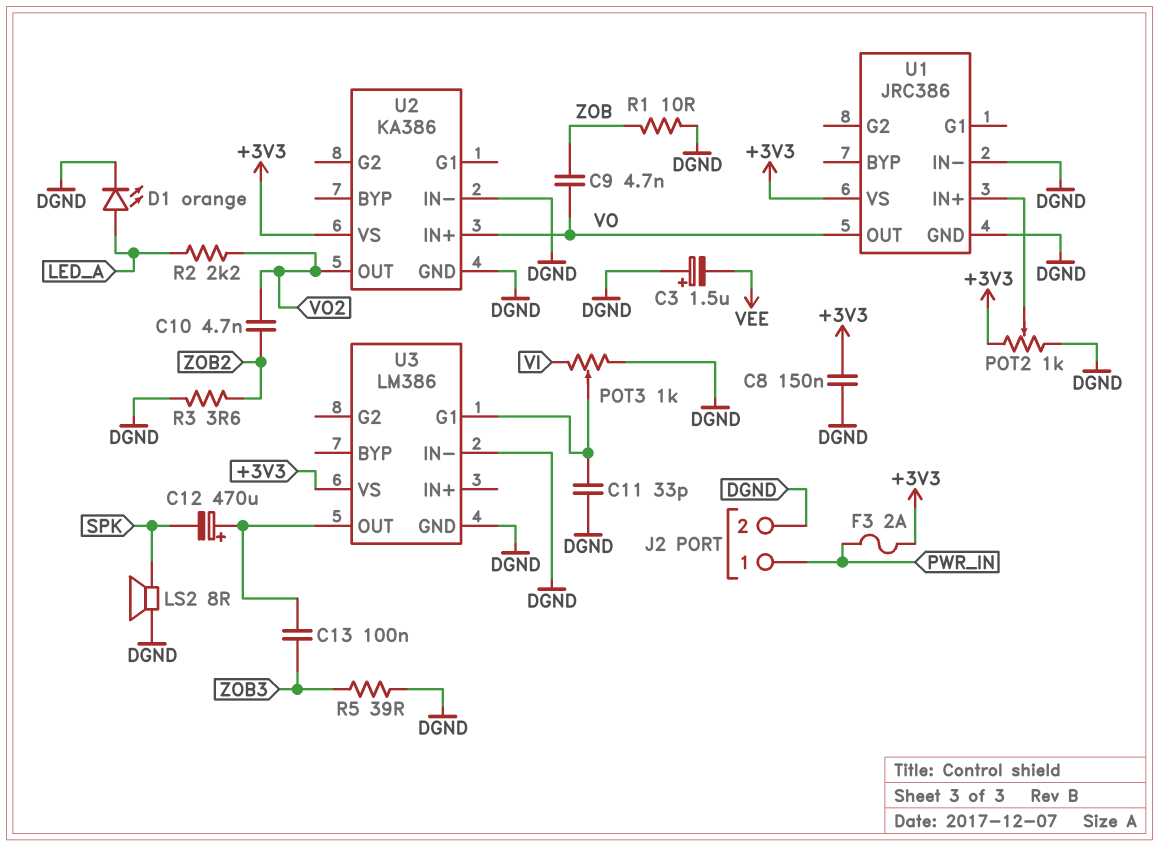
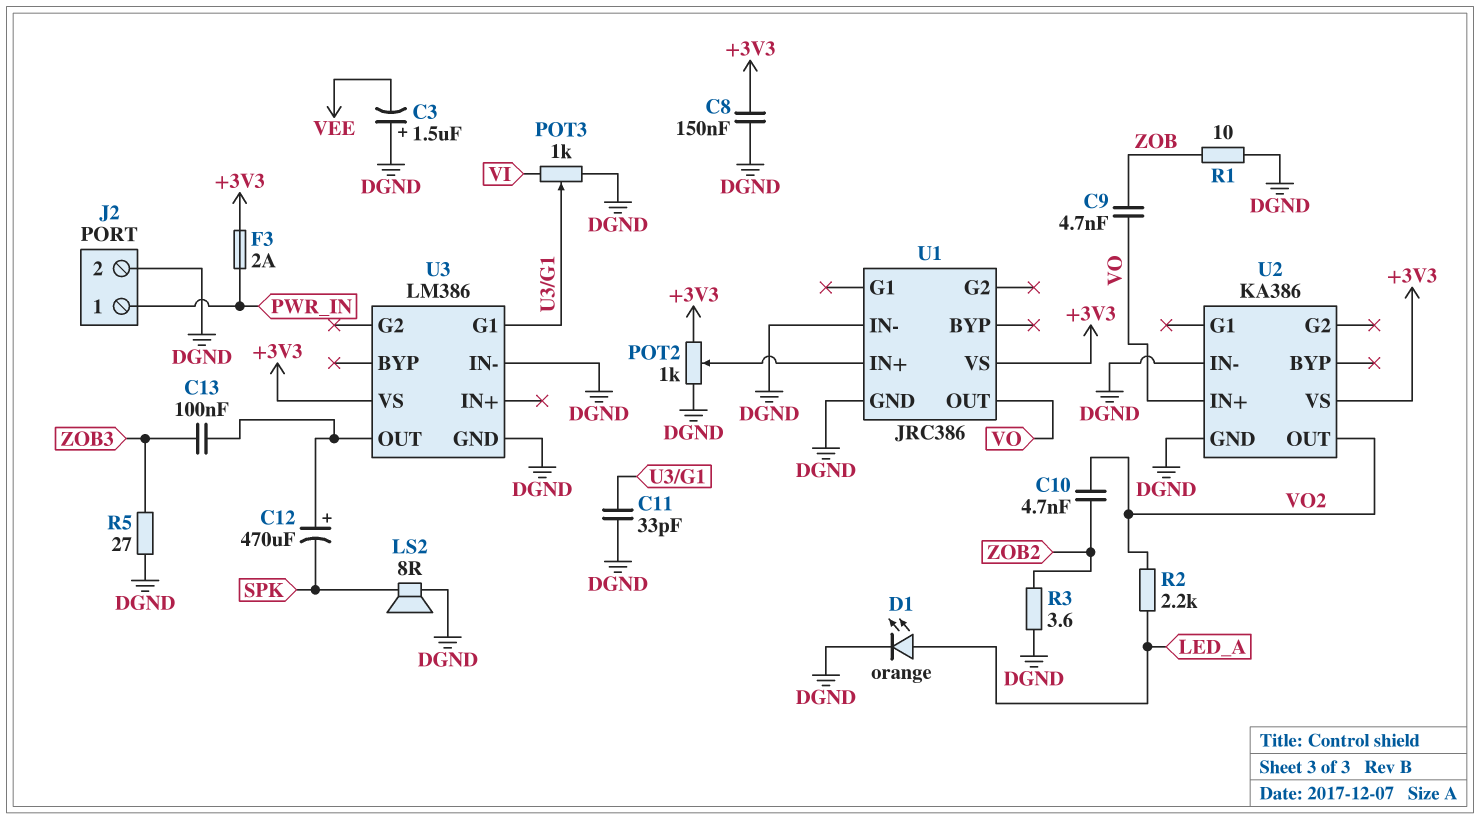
R5: 39 (DGND, ZOB3) -> 27 (DGND, ZOB3)

